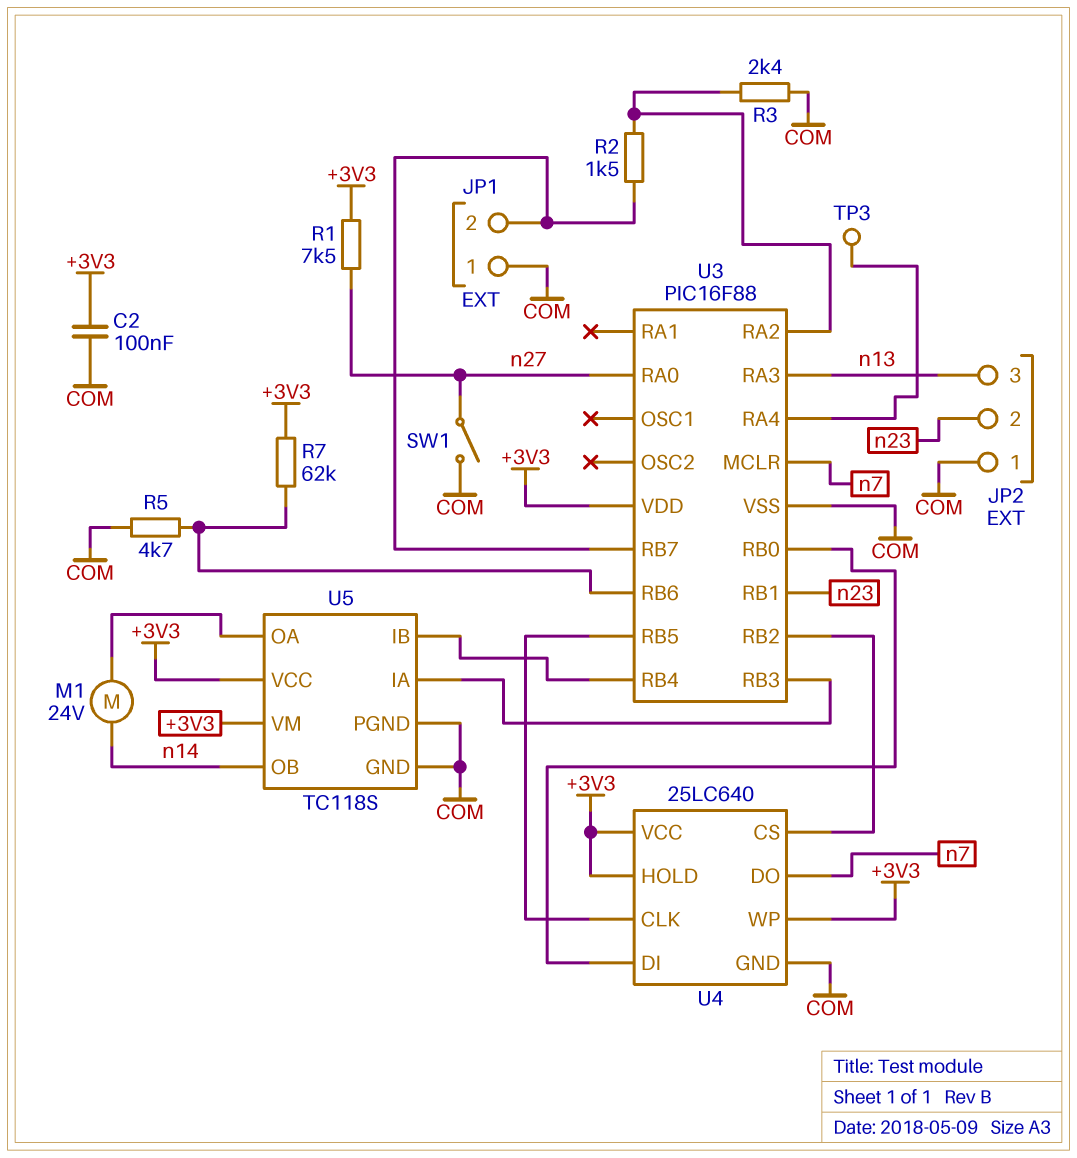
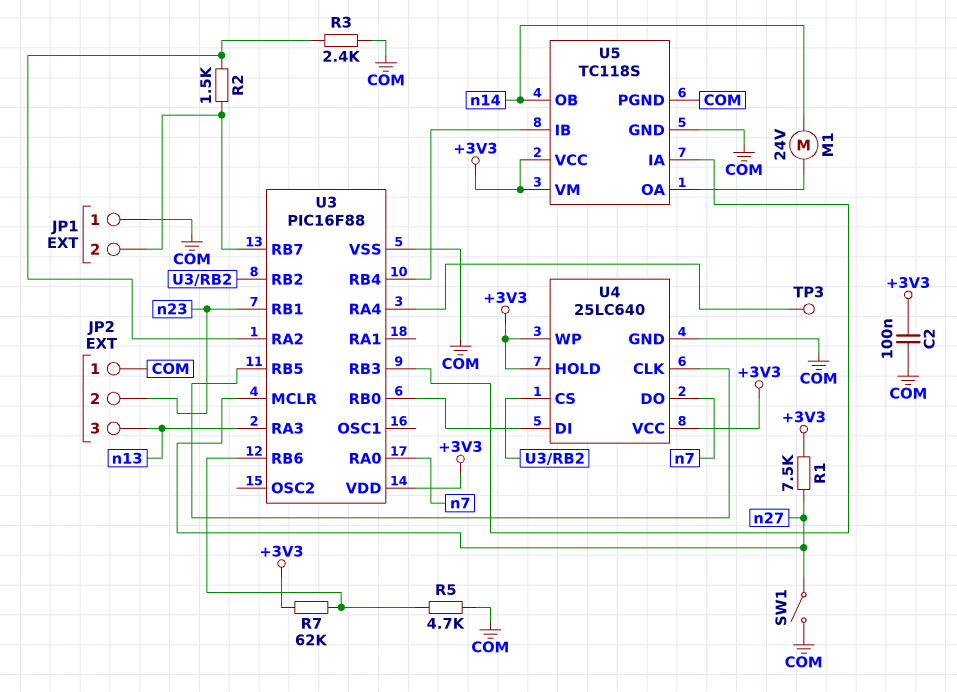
U3 pin MCLR: n7 -> n27
U3 pin RA0: n27 -> n7

